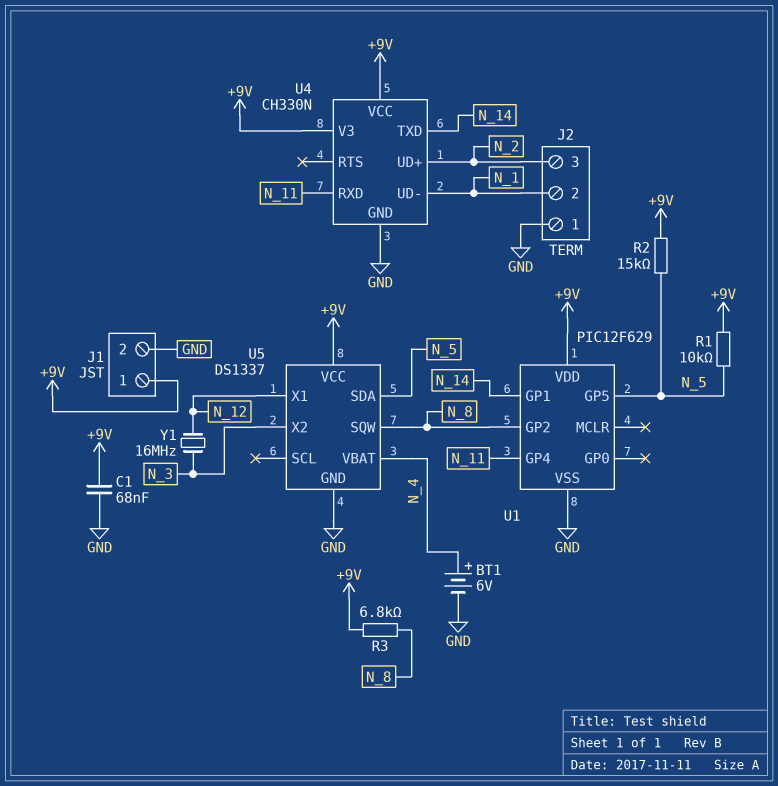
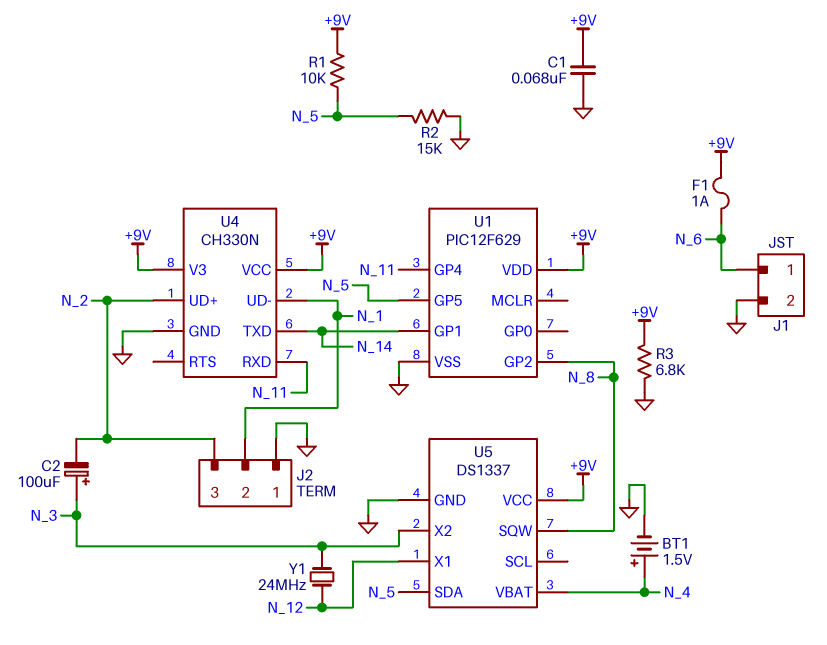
BT1: 6V (plus N_4, minus GND) -> 1.5V (plus N_4, minus GND)
C2: none -> 100uF (plus N_3, minus N_2)
F1: none -> 1A (+9V, N_6)
J1 pin 1: +9V -> N_6
R2: 15k (+9V, N_5) -> 15k (GND, N_5)
R3: 6.8k (+9V, N_8) -> 6.8k (+9V, GND)
Y1: 16MHz (N_3, N_12) -> 24MHz (N_3, N_12)

